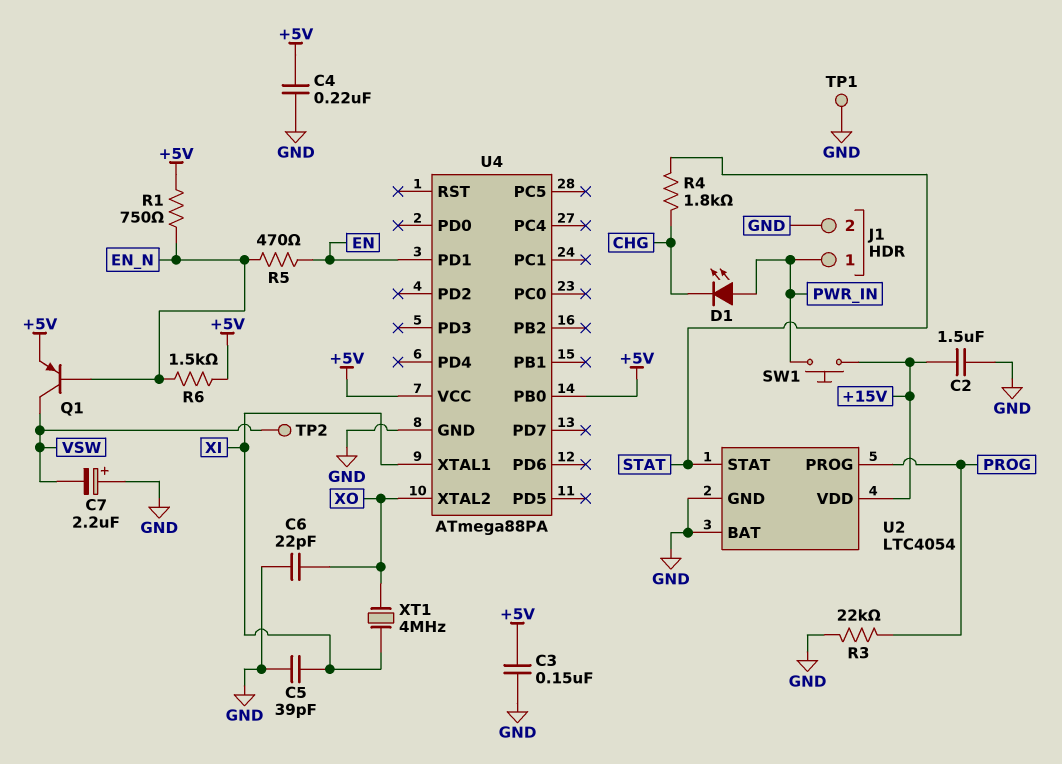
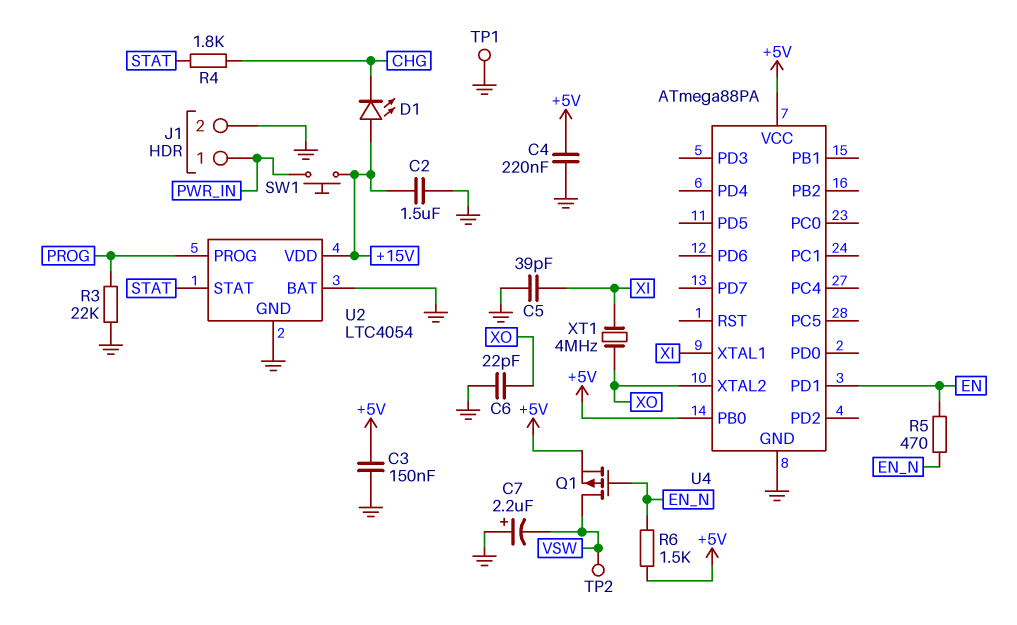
D1: LED (A PWR_IN, K CHG) -> LED (A +15V, K CHG)
Q1: PNP (B EN_N, C VSW, E +5V) -> PMOS (G EN_N, D VSW, S +5V)
R1: 750 (+5V, EN_N) -> none

